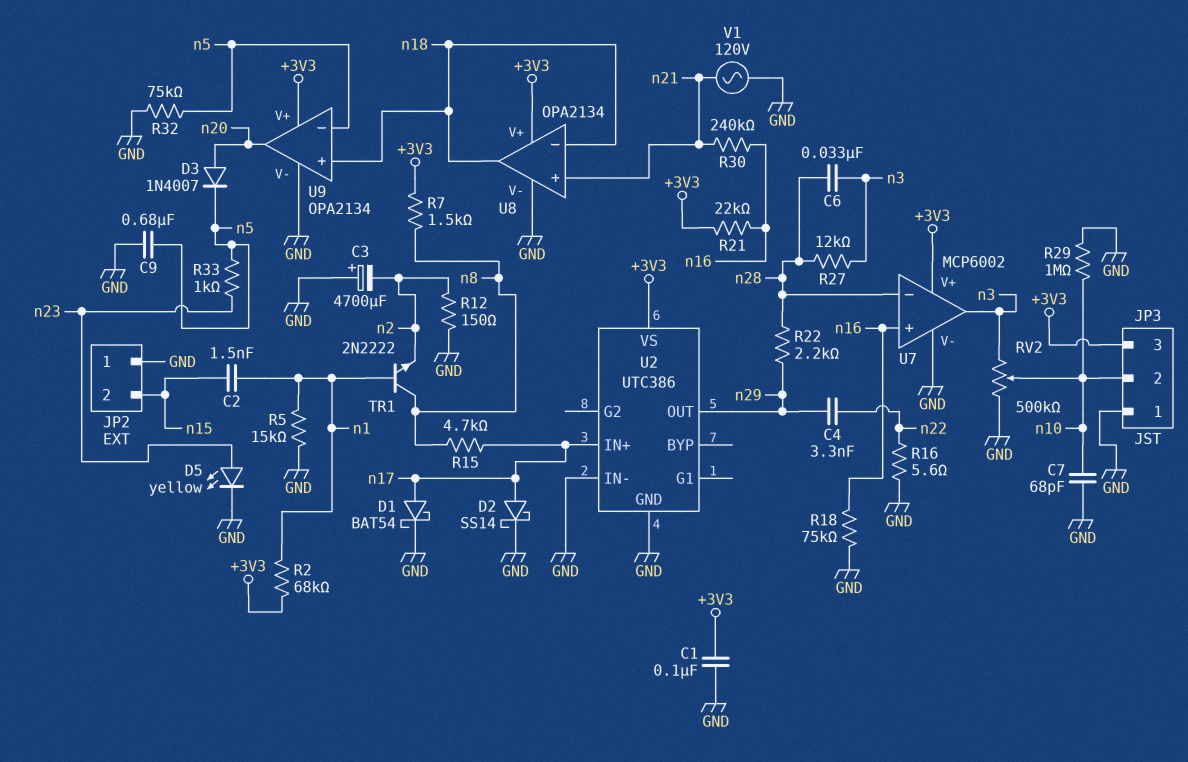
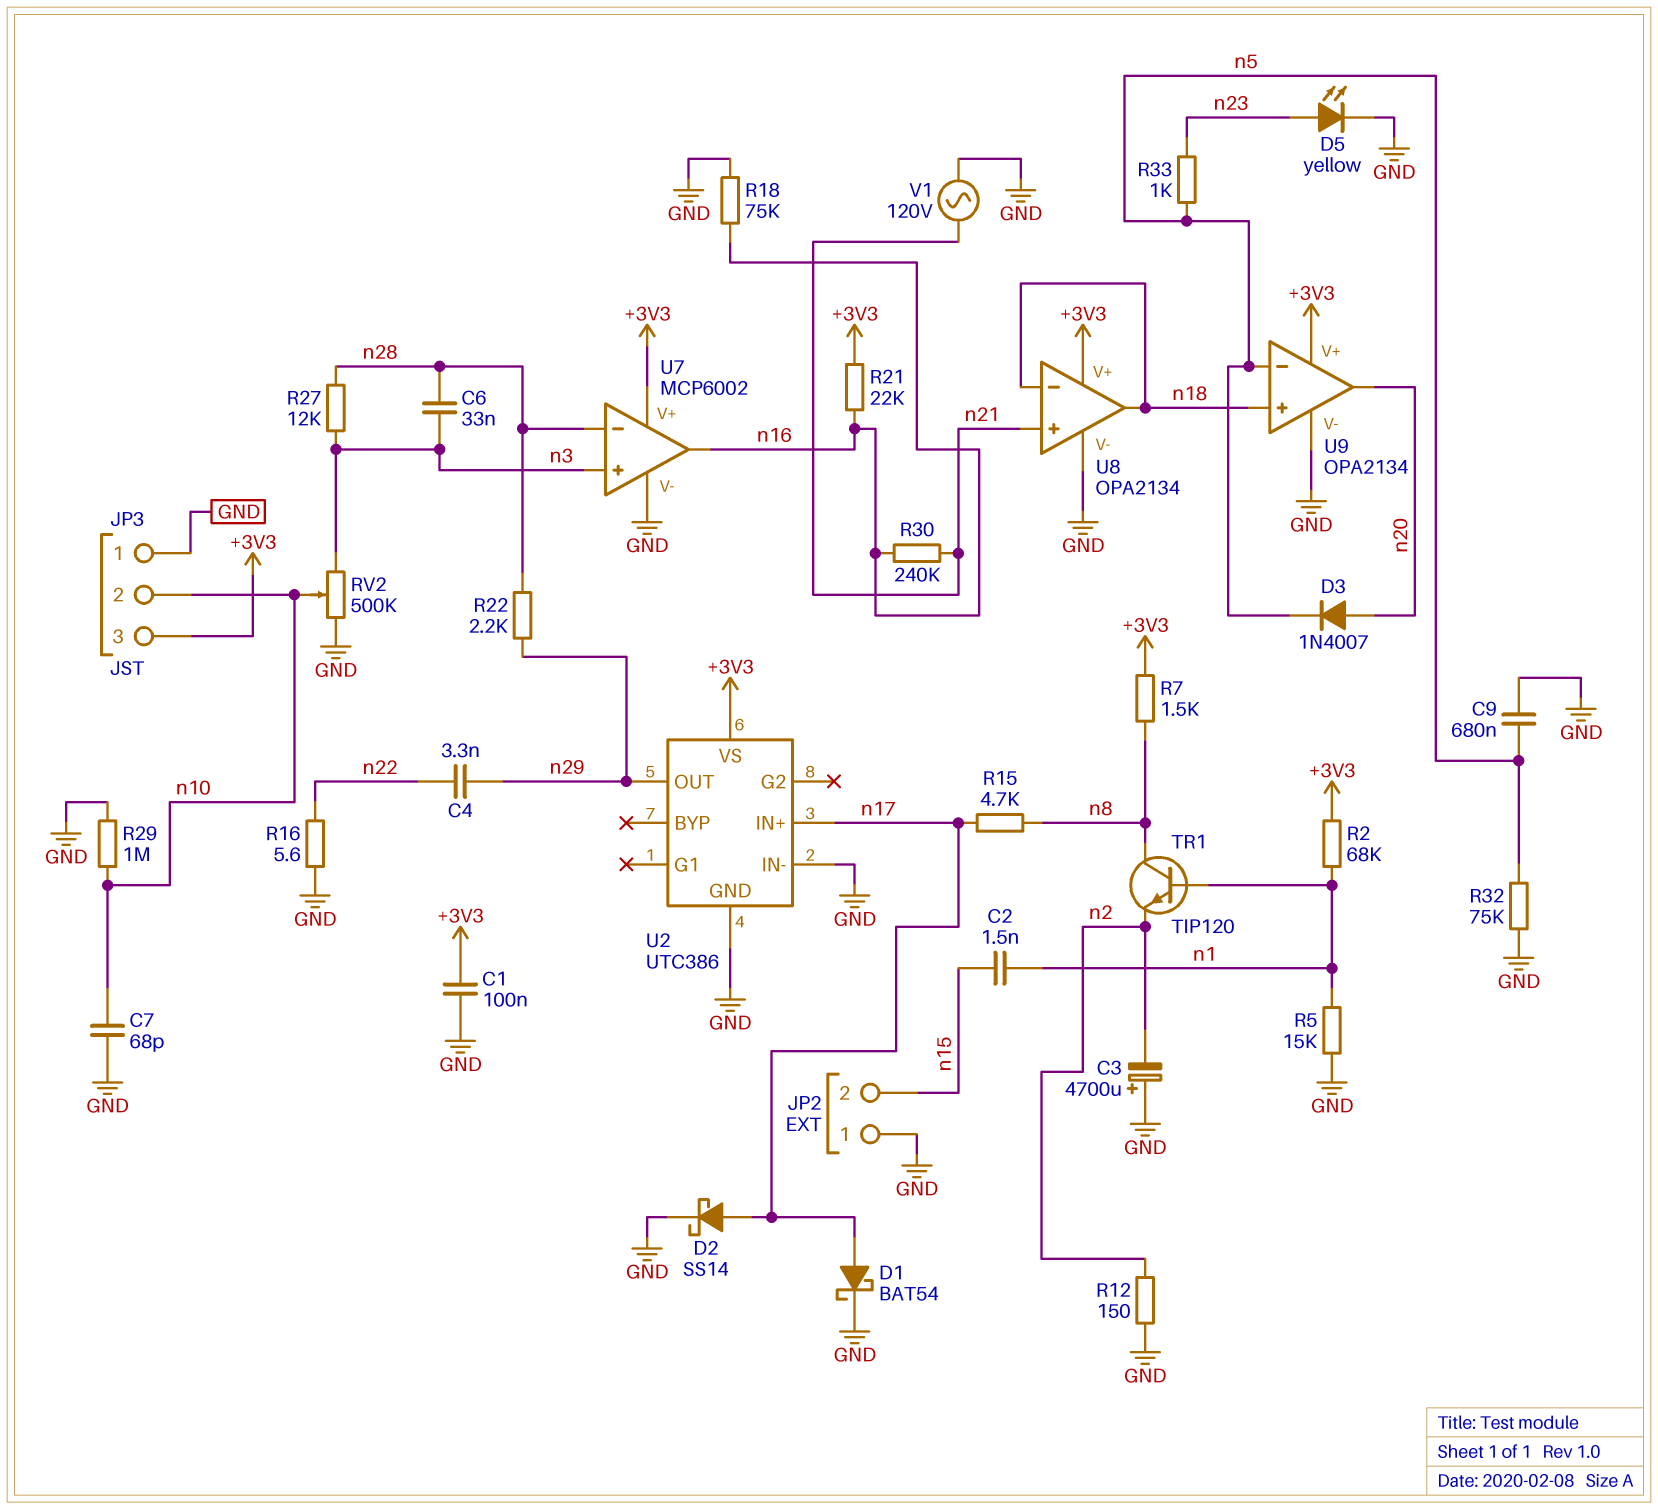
TR1: NPN 2N2222 (B n1, C n8, E n2) -> NPN TIP120 (B n1, C n8, E n2)
U7 pin in+: n16 -> n3
U7 pin out: n3 -> n16

